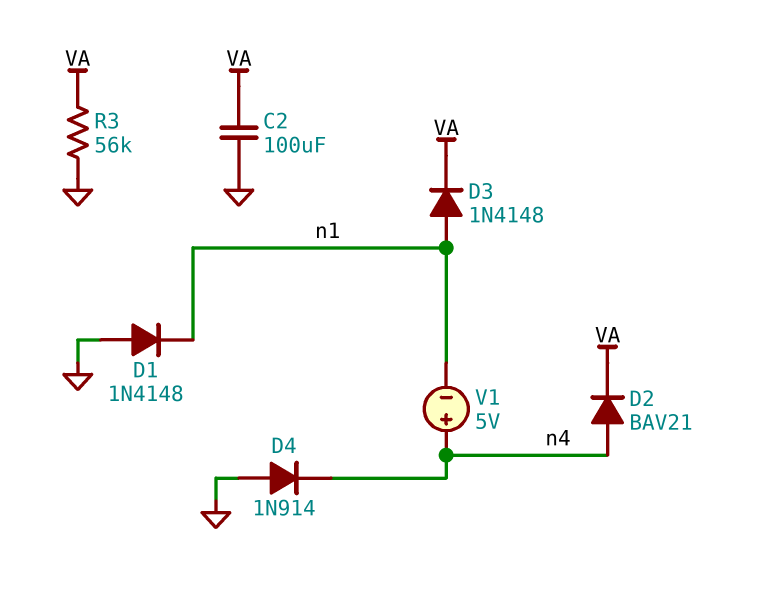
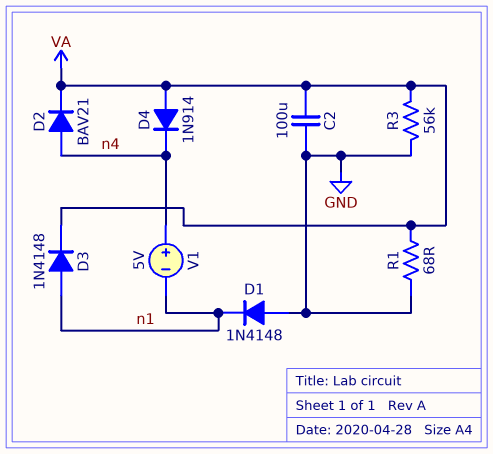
D4: diode 1N914 (A GND, K n4) -> diode 1N914 (A VA, K n4)
R1: none -> 68 (GND, VA)

